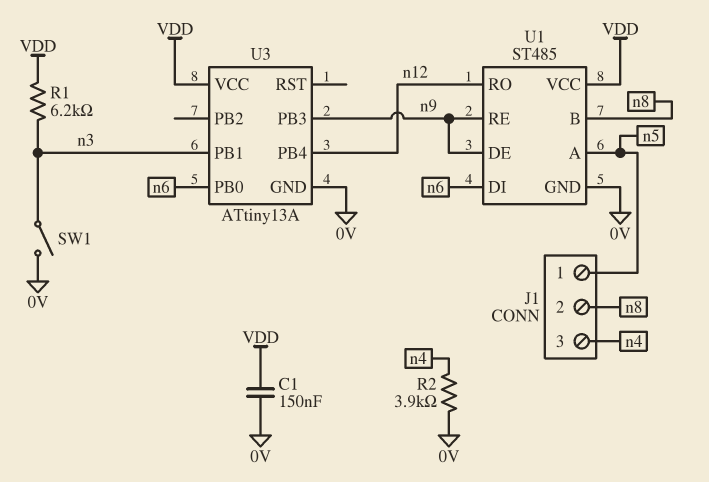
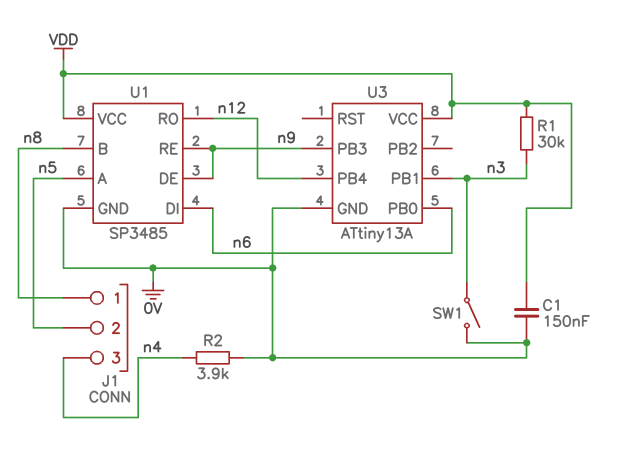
J1 pin 1: n5 -> n8
J1 pin 2: n8 -> n5
R1: 6.2k (VDD, n3) -> 30k (VDD, n3)
U1: ST485 -> SP3485

